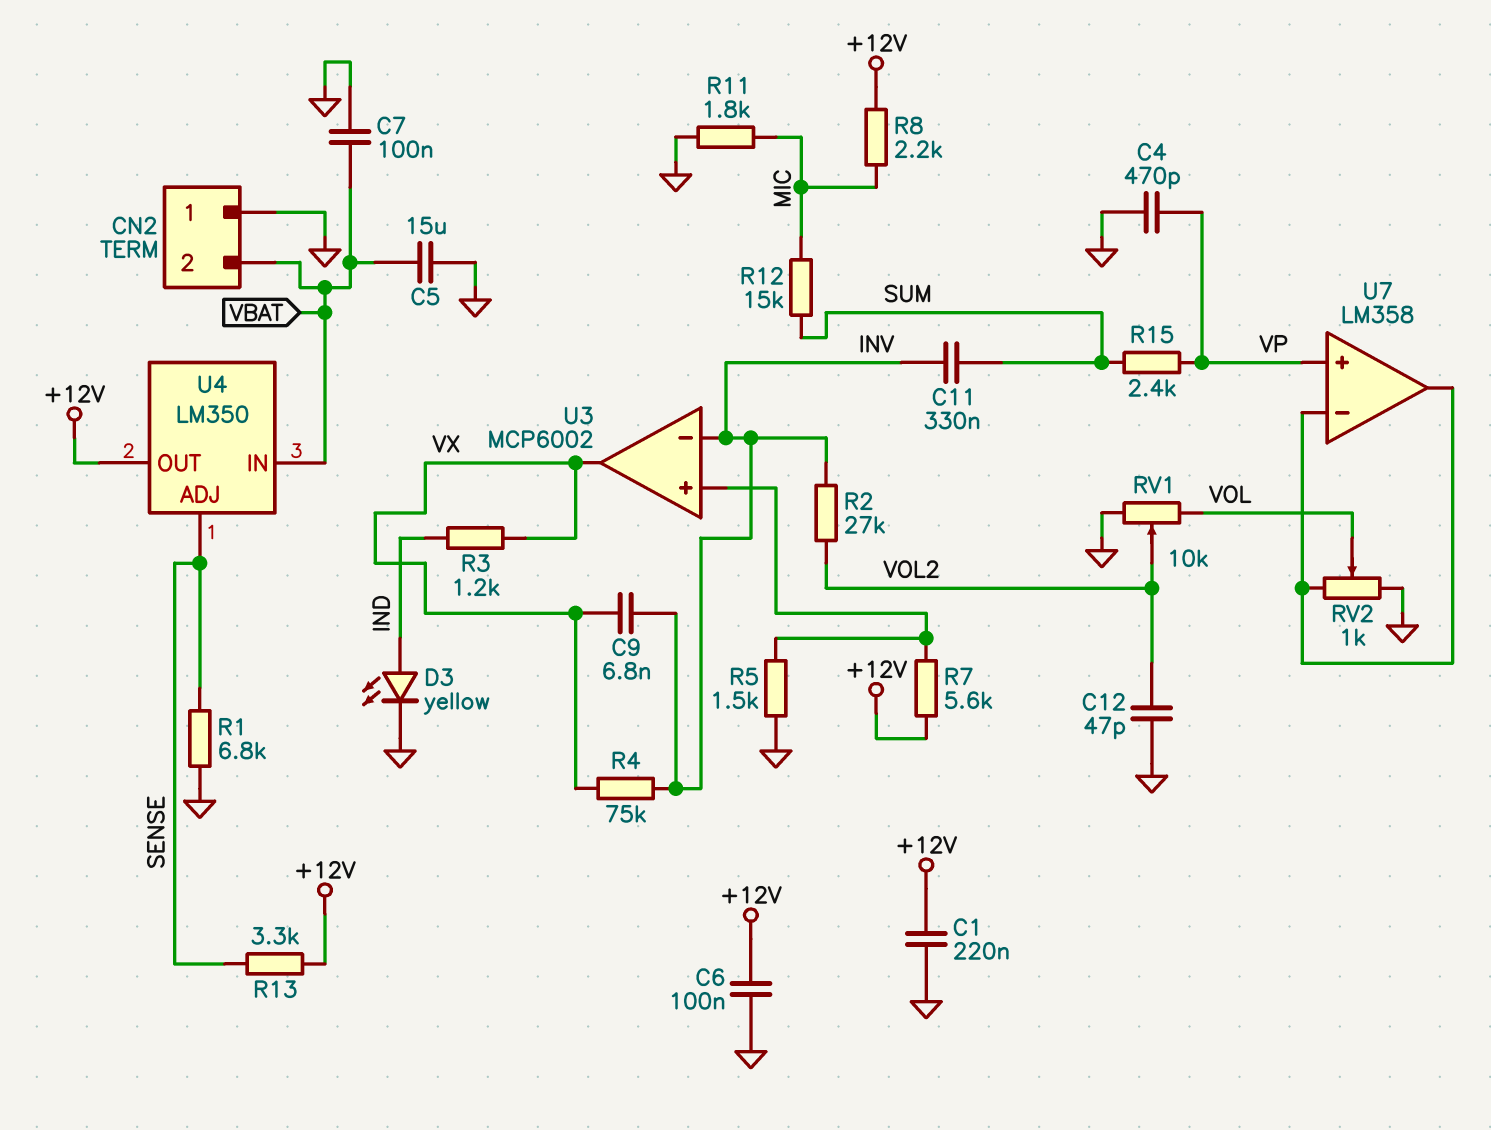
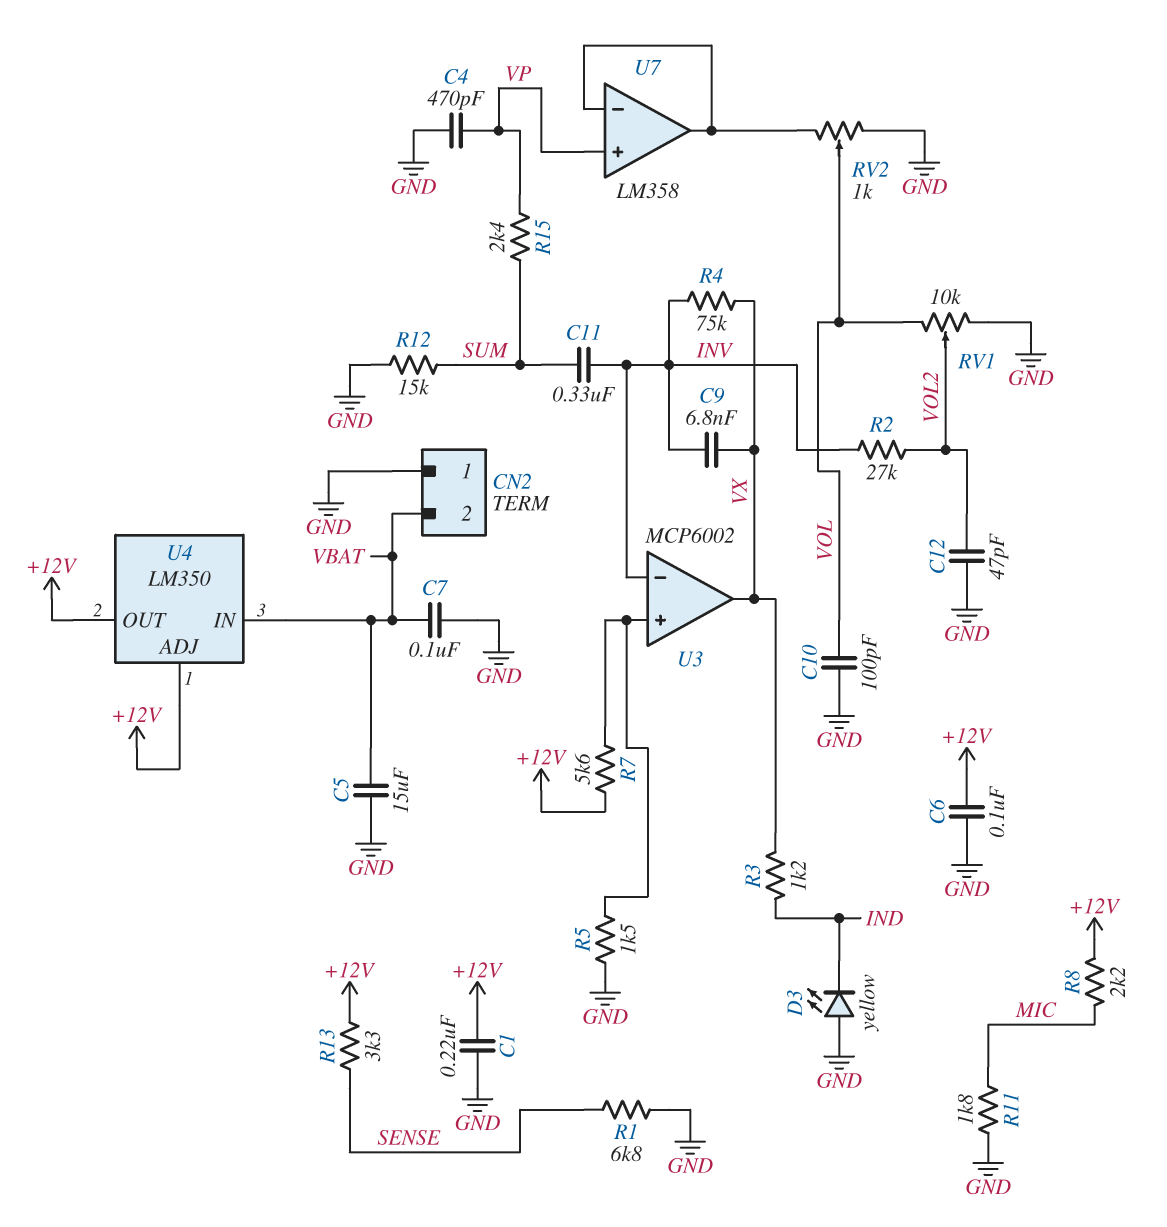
C10: none -> 100pF (GND, VOL)
D3: LED yellow (A IND, K GND) -> LED yellow (A GND, K IND)
R12: 15k (MIC, SUM) -> 15k (GND, SUM)
U4 pin ADJ: SENSE -> +12V

